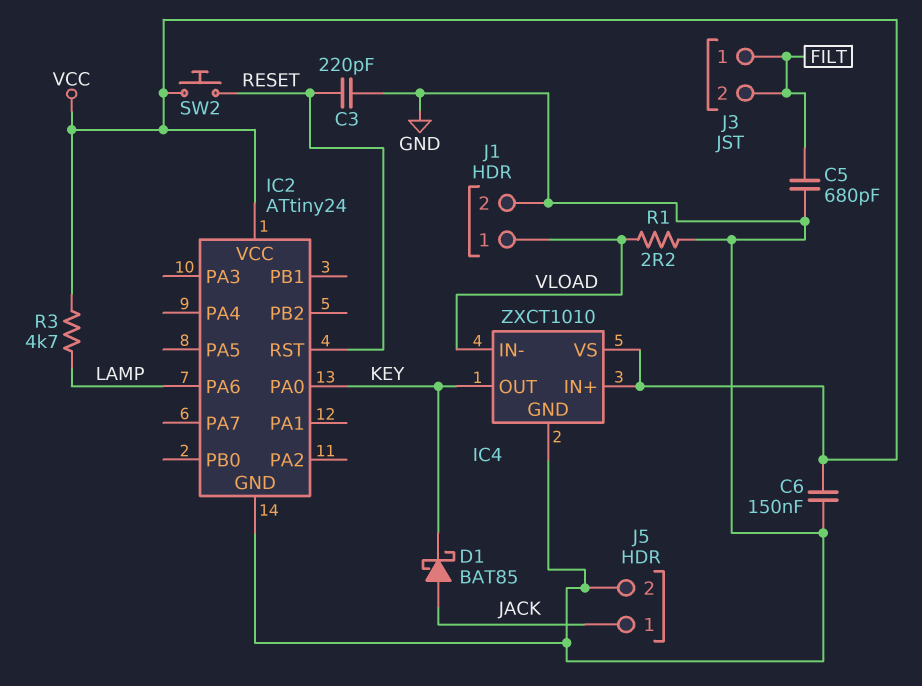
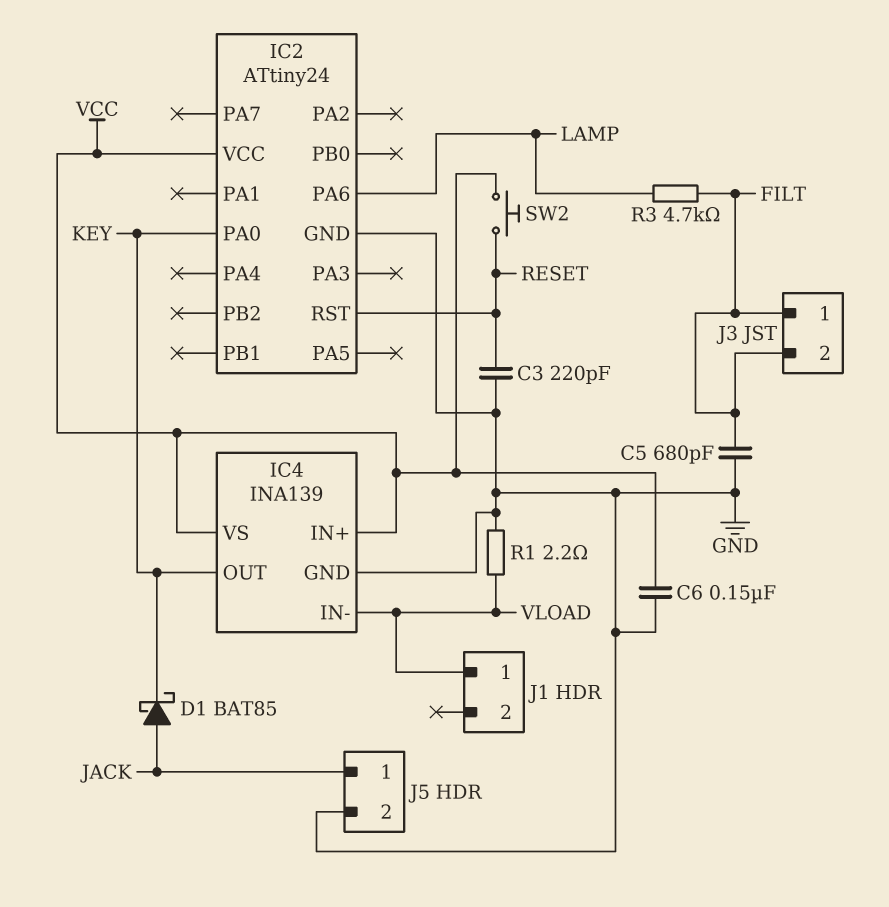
IC4: ZXCT1010 -> INA139
J1 pin 2: GND -> none
R3: 4.7k (LAMP, VCC) -> 4.7k (FILT, LAMP)

